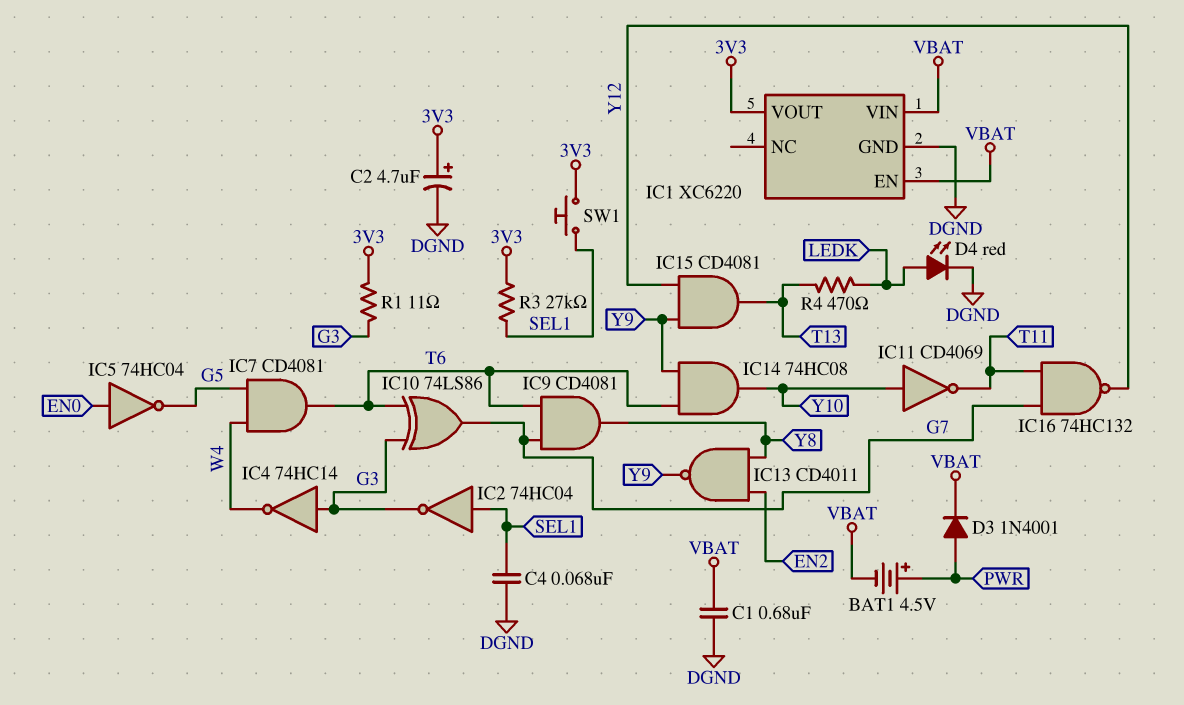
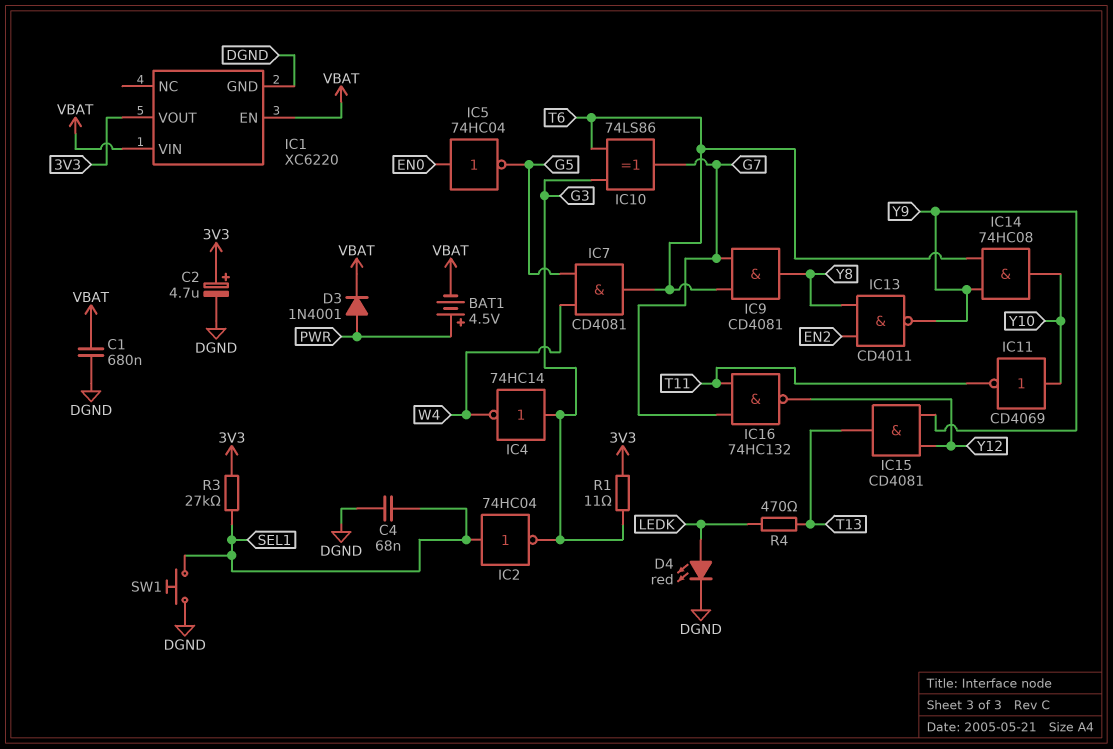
SW1: button (3V3, SEL1) -> button (DGND, SEL1)

